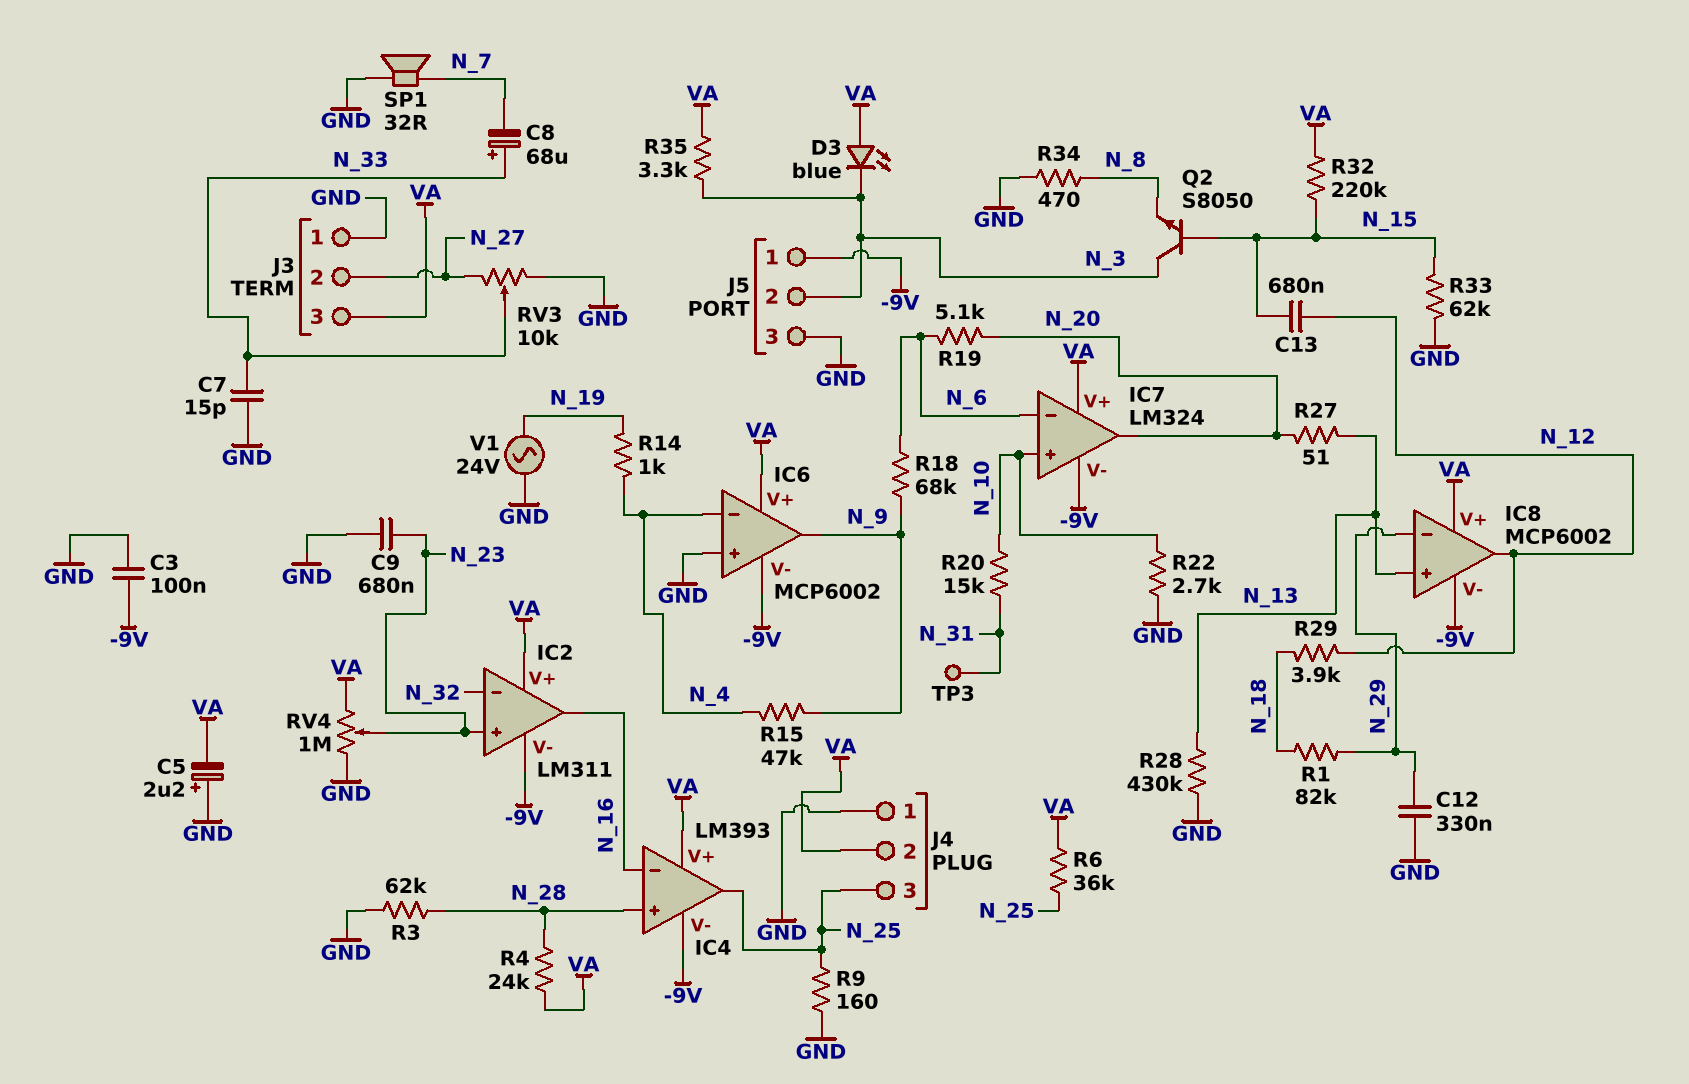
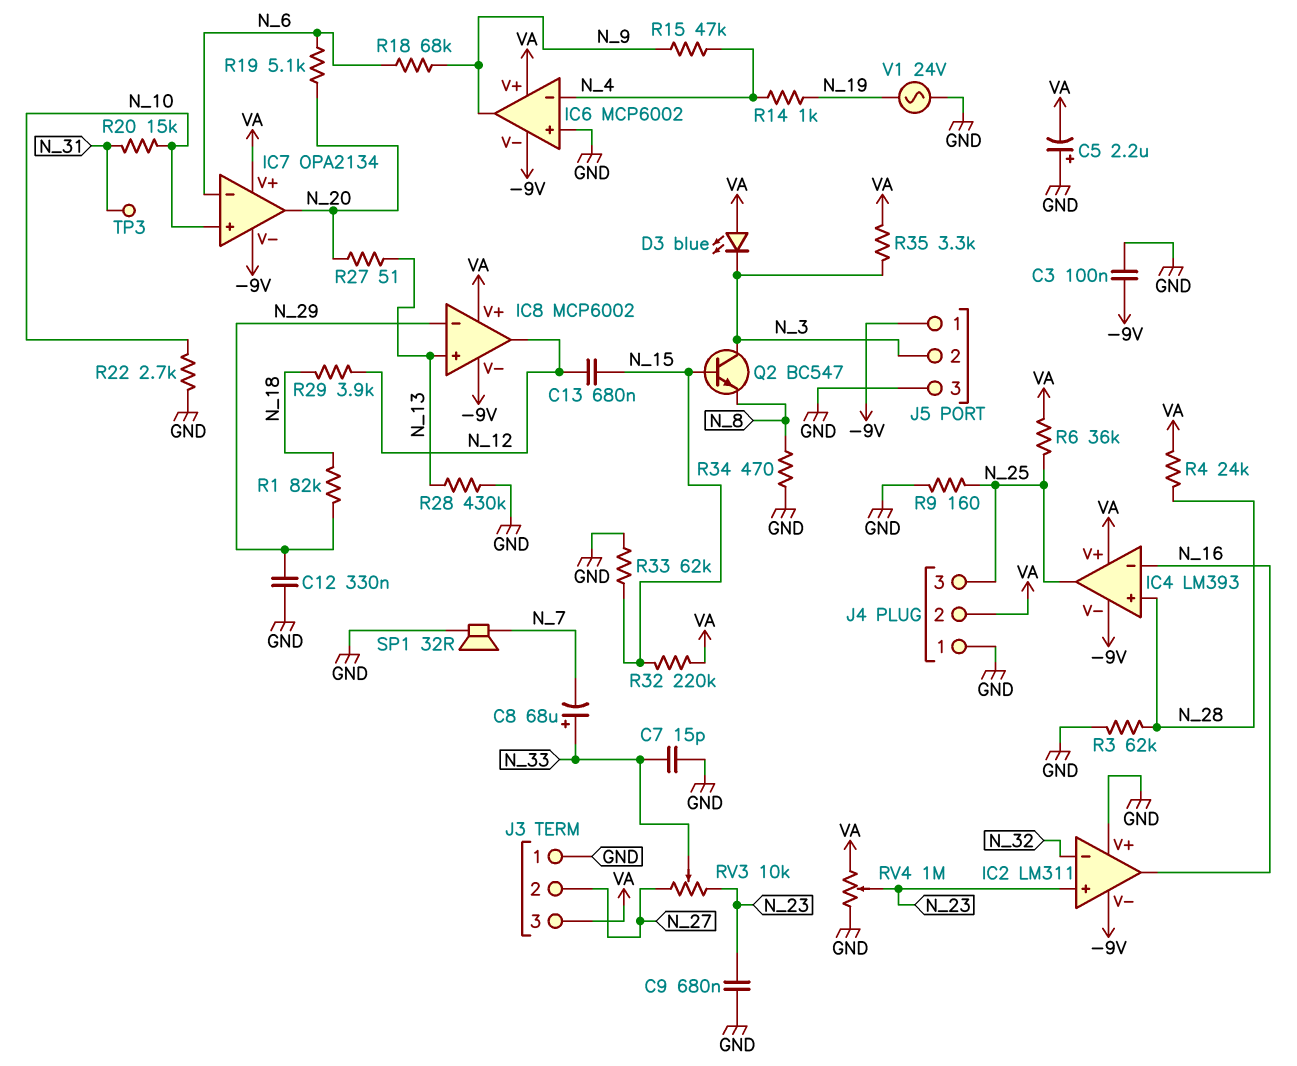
IC2 pin V+: VA -> GND
IC7: LM324 -> OPA2134
Q2: NPN S8050 (B N_15, C N_3, E N_8) -> NPN BC547 (B N_15, C N_3, E N_8)
RV3: 10k (GND, N_27, wiper N_33) -> 10k (N_23, N_27, wiper N_33)

